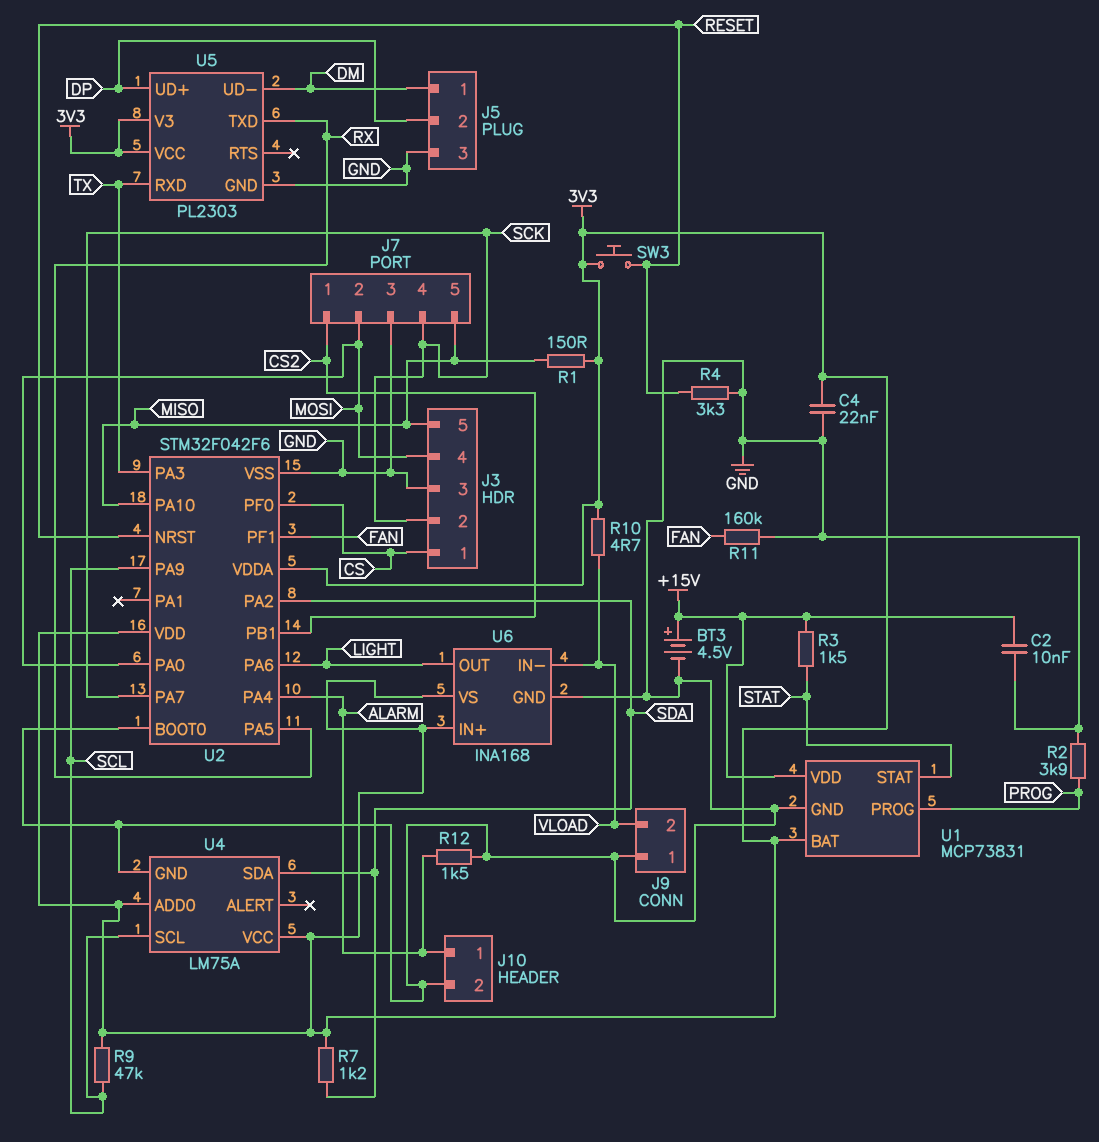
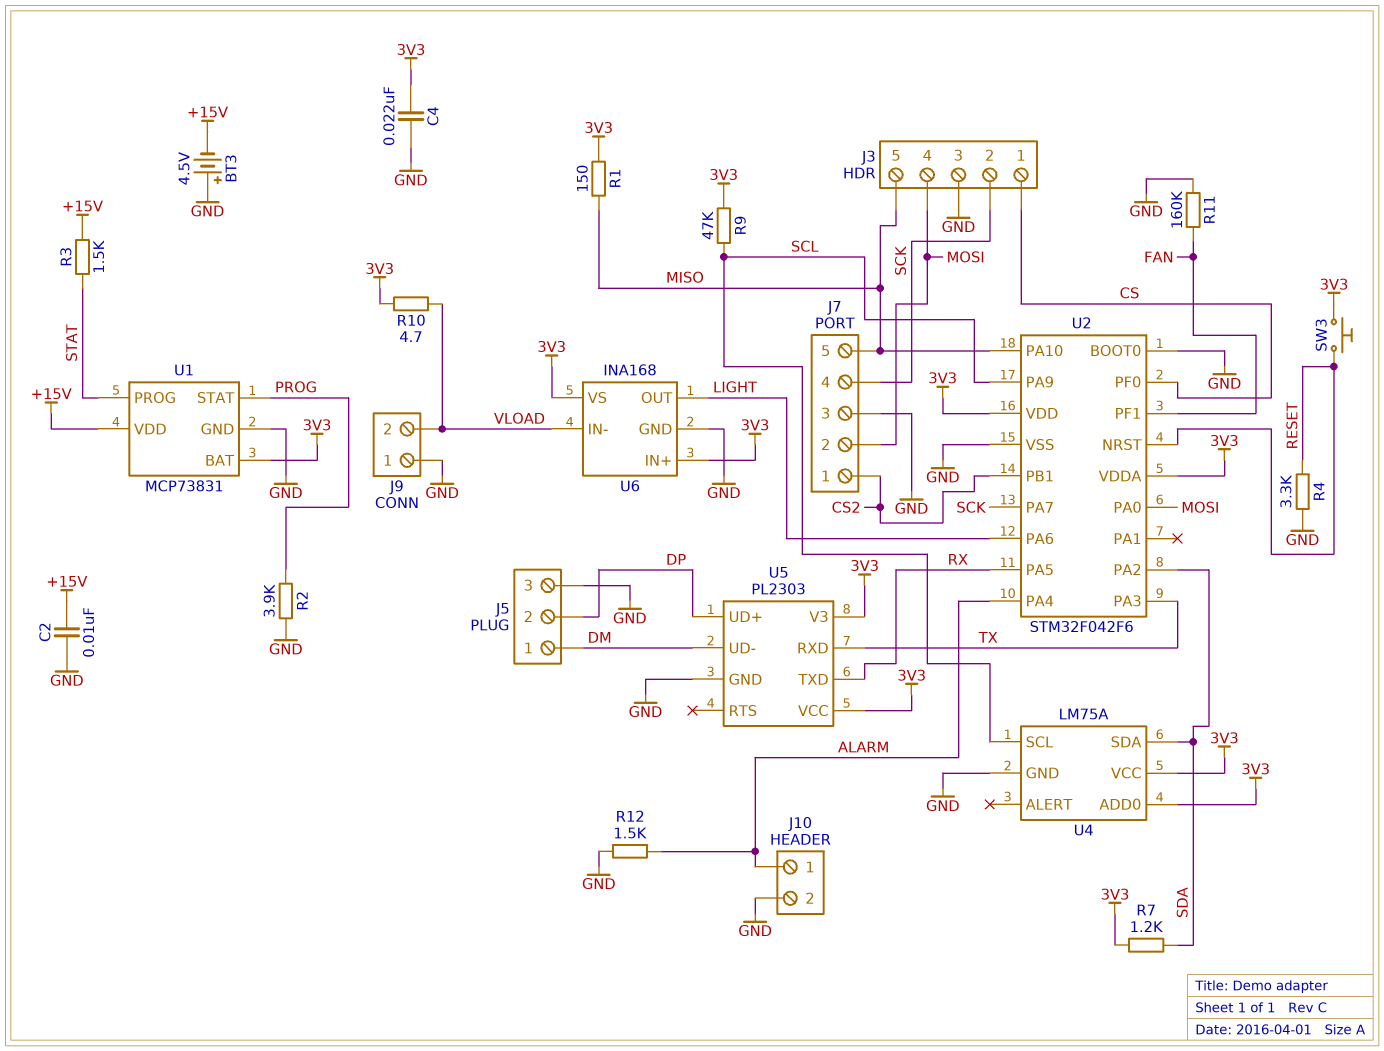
BT3: 4.5V (plus +15V, minus GND) -> 4.5V (plus GND, minus +15V)
U1 pin PROG: PROG -> STAT
U1 pin STAT: STAT -> PROG

